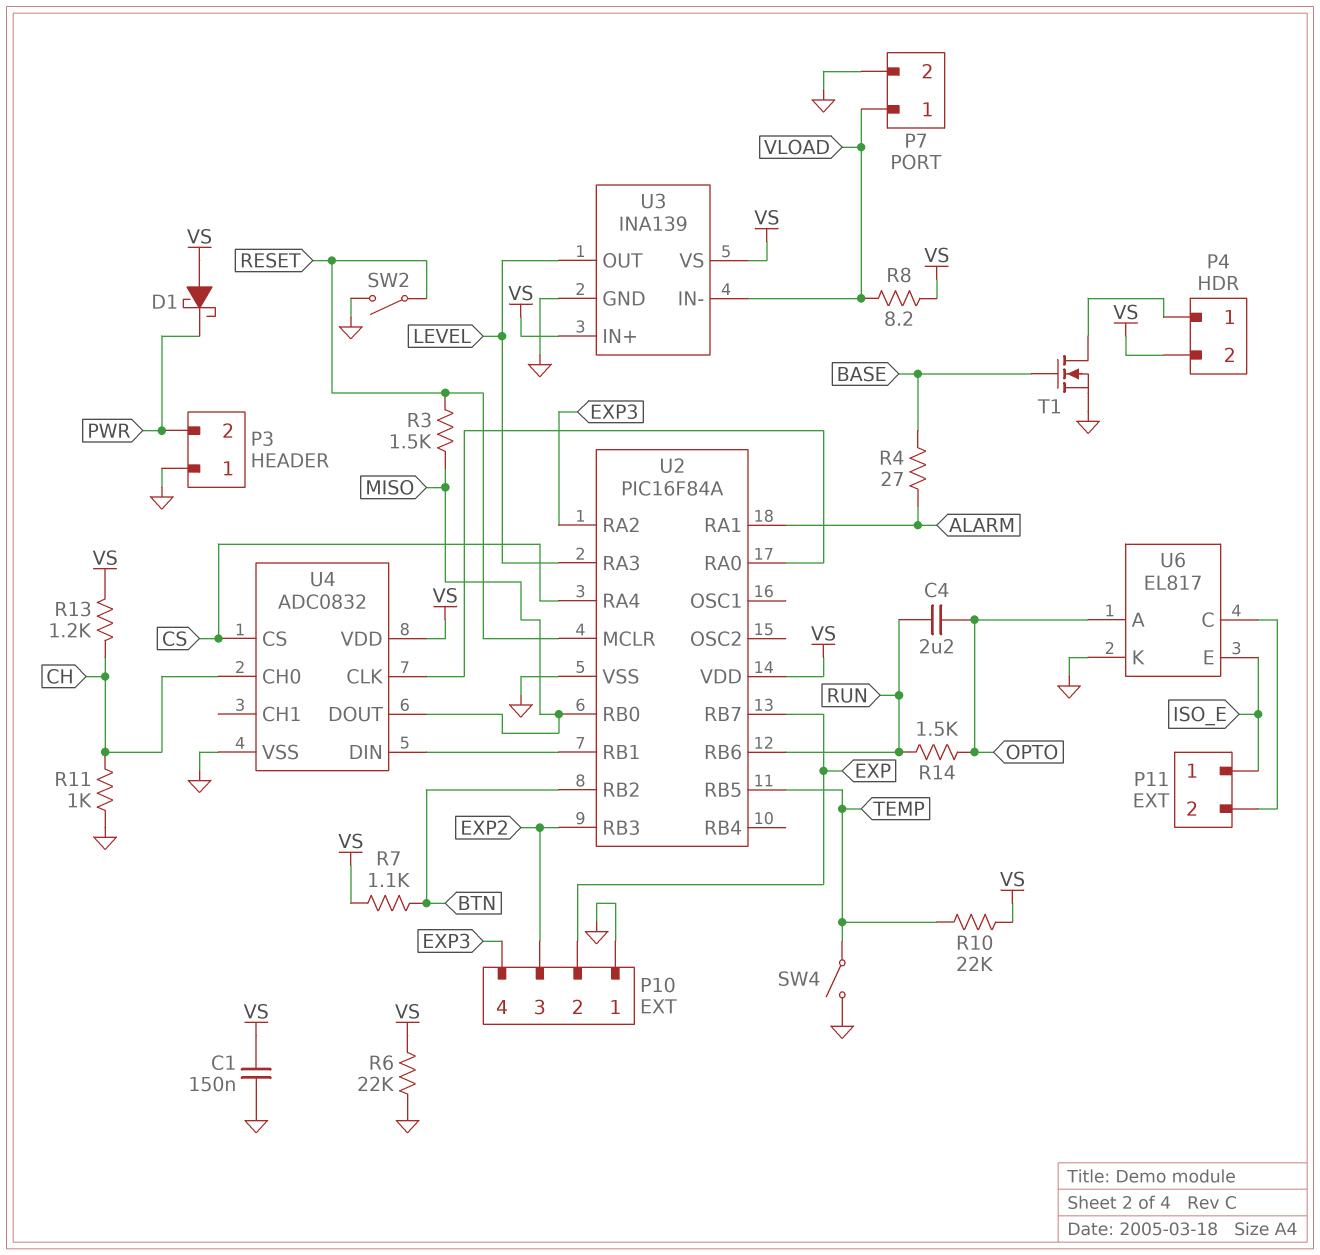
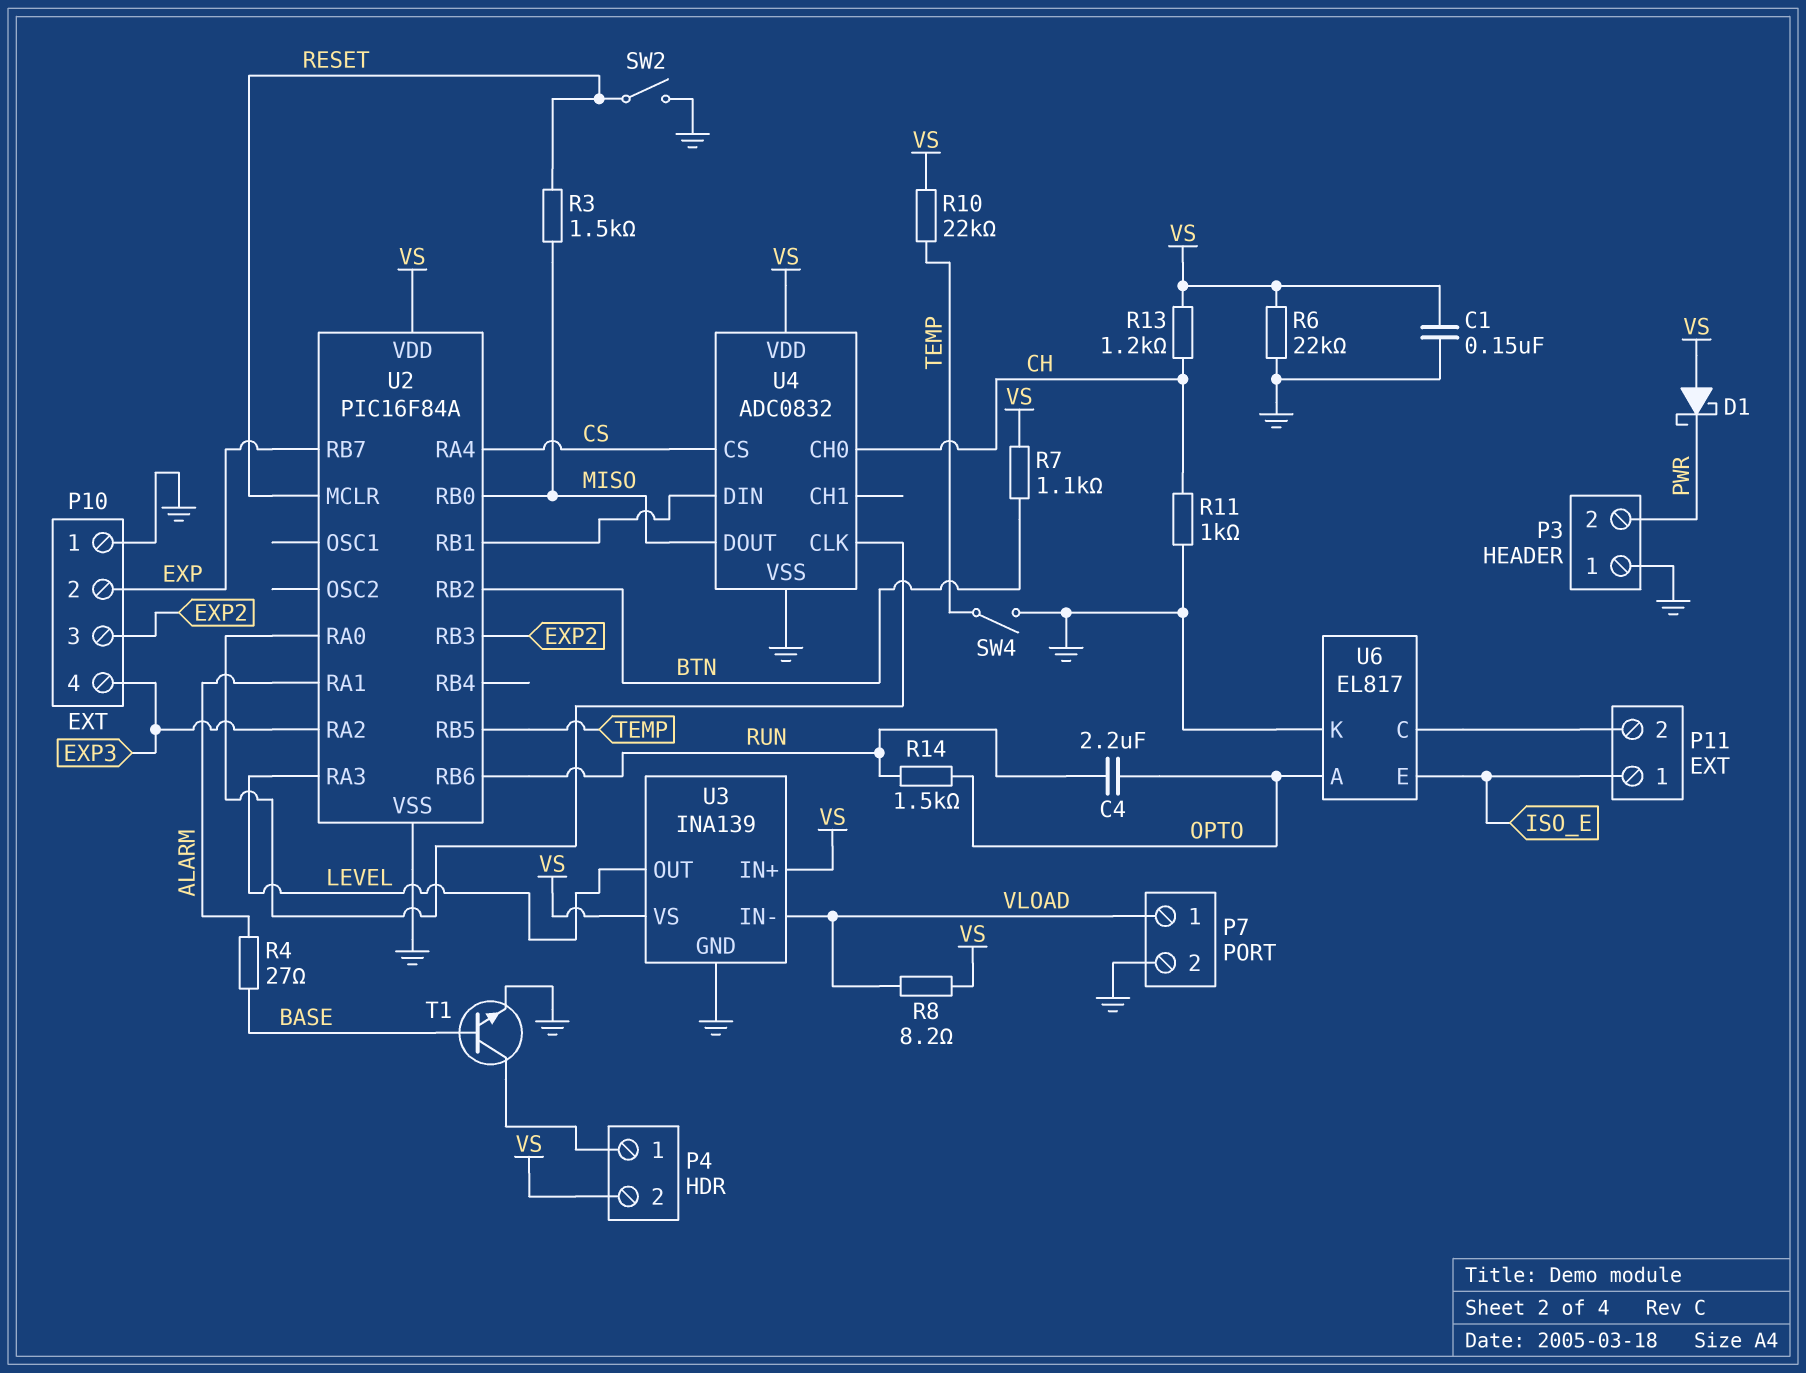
T1: NMOS (G BASE, D P4/1, S GND) -> NPN (B BASE, C P4/1, E GND)

